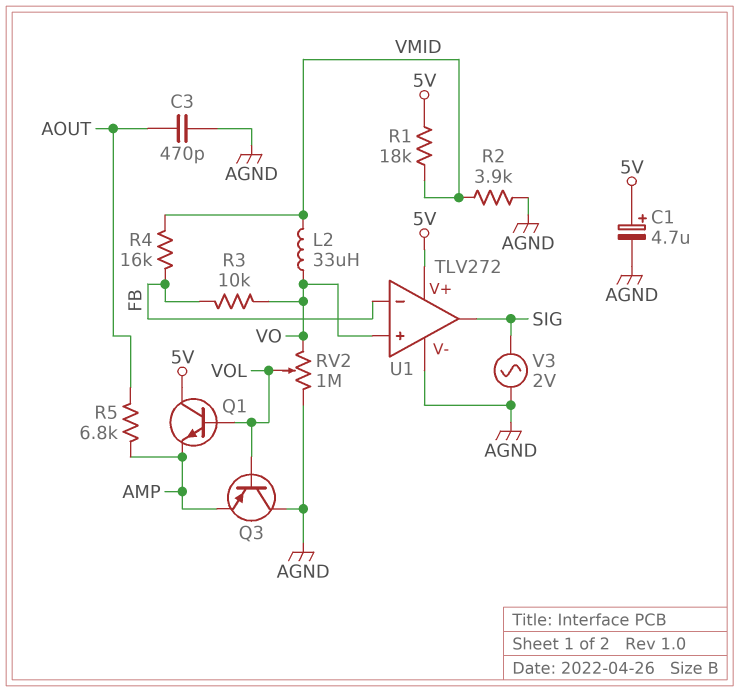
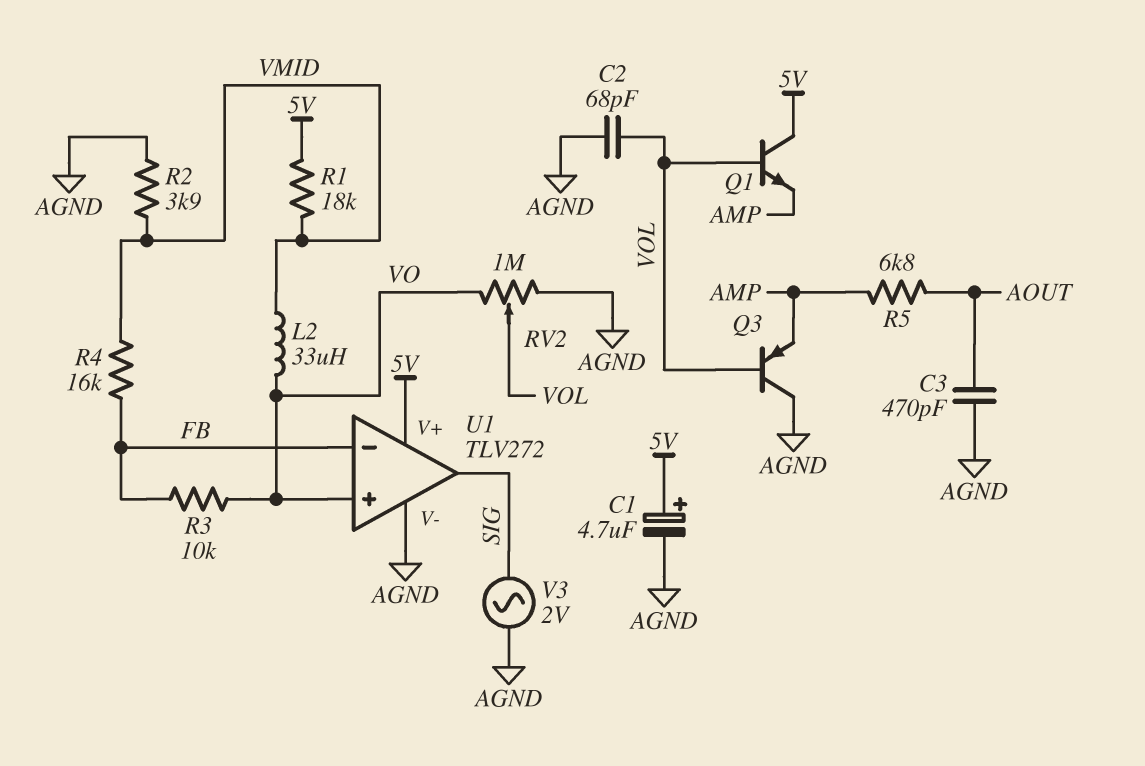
C2: none -> 68pF (AGND, VOL)

